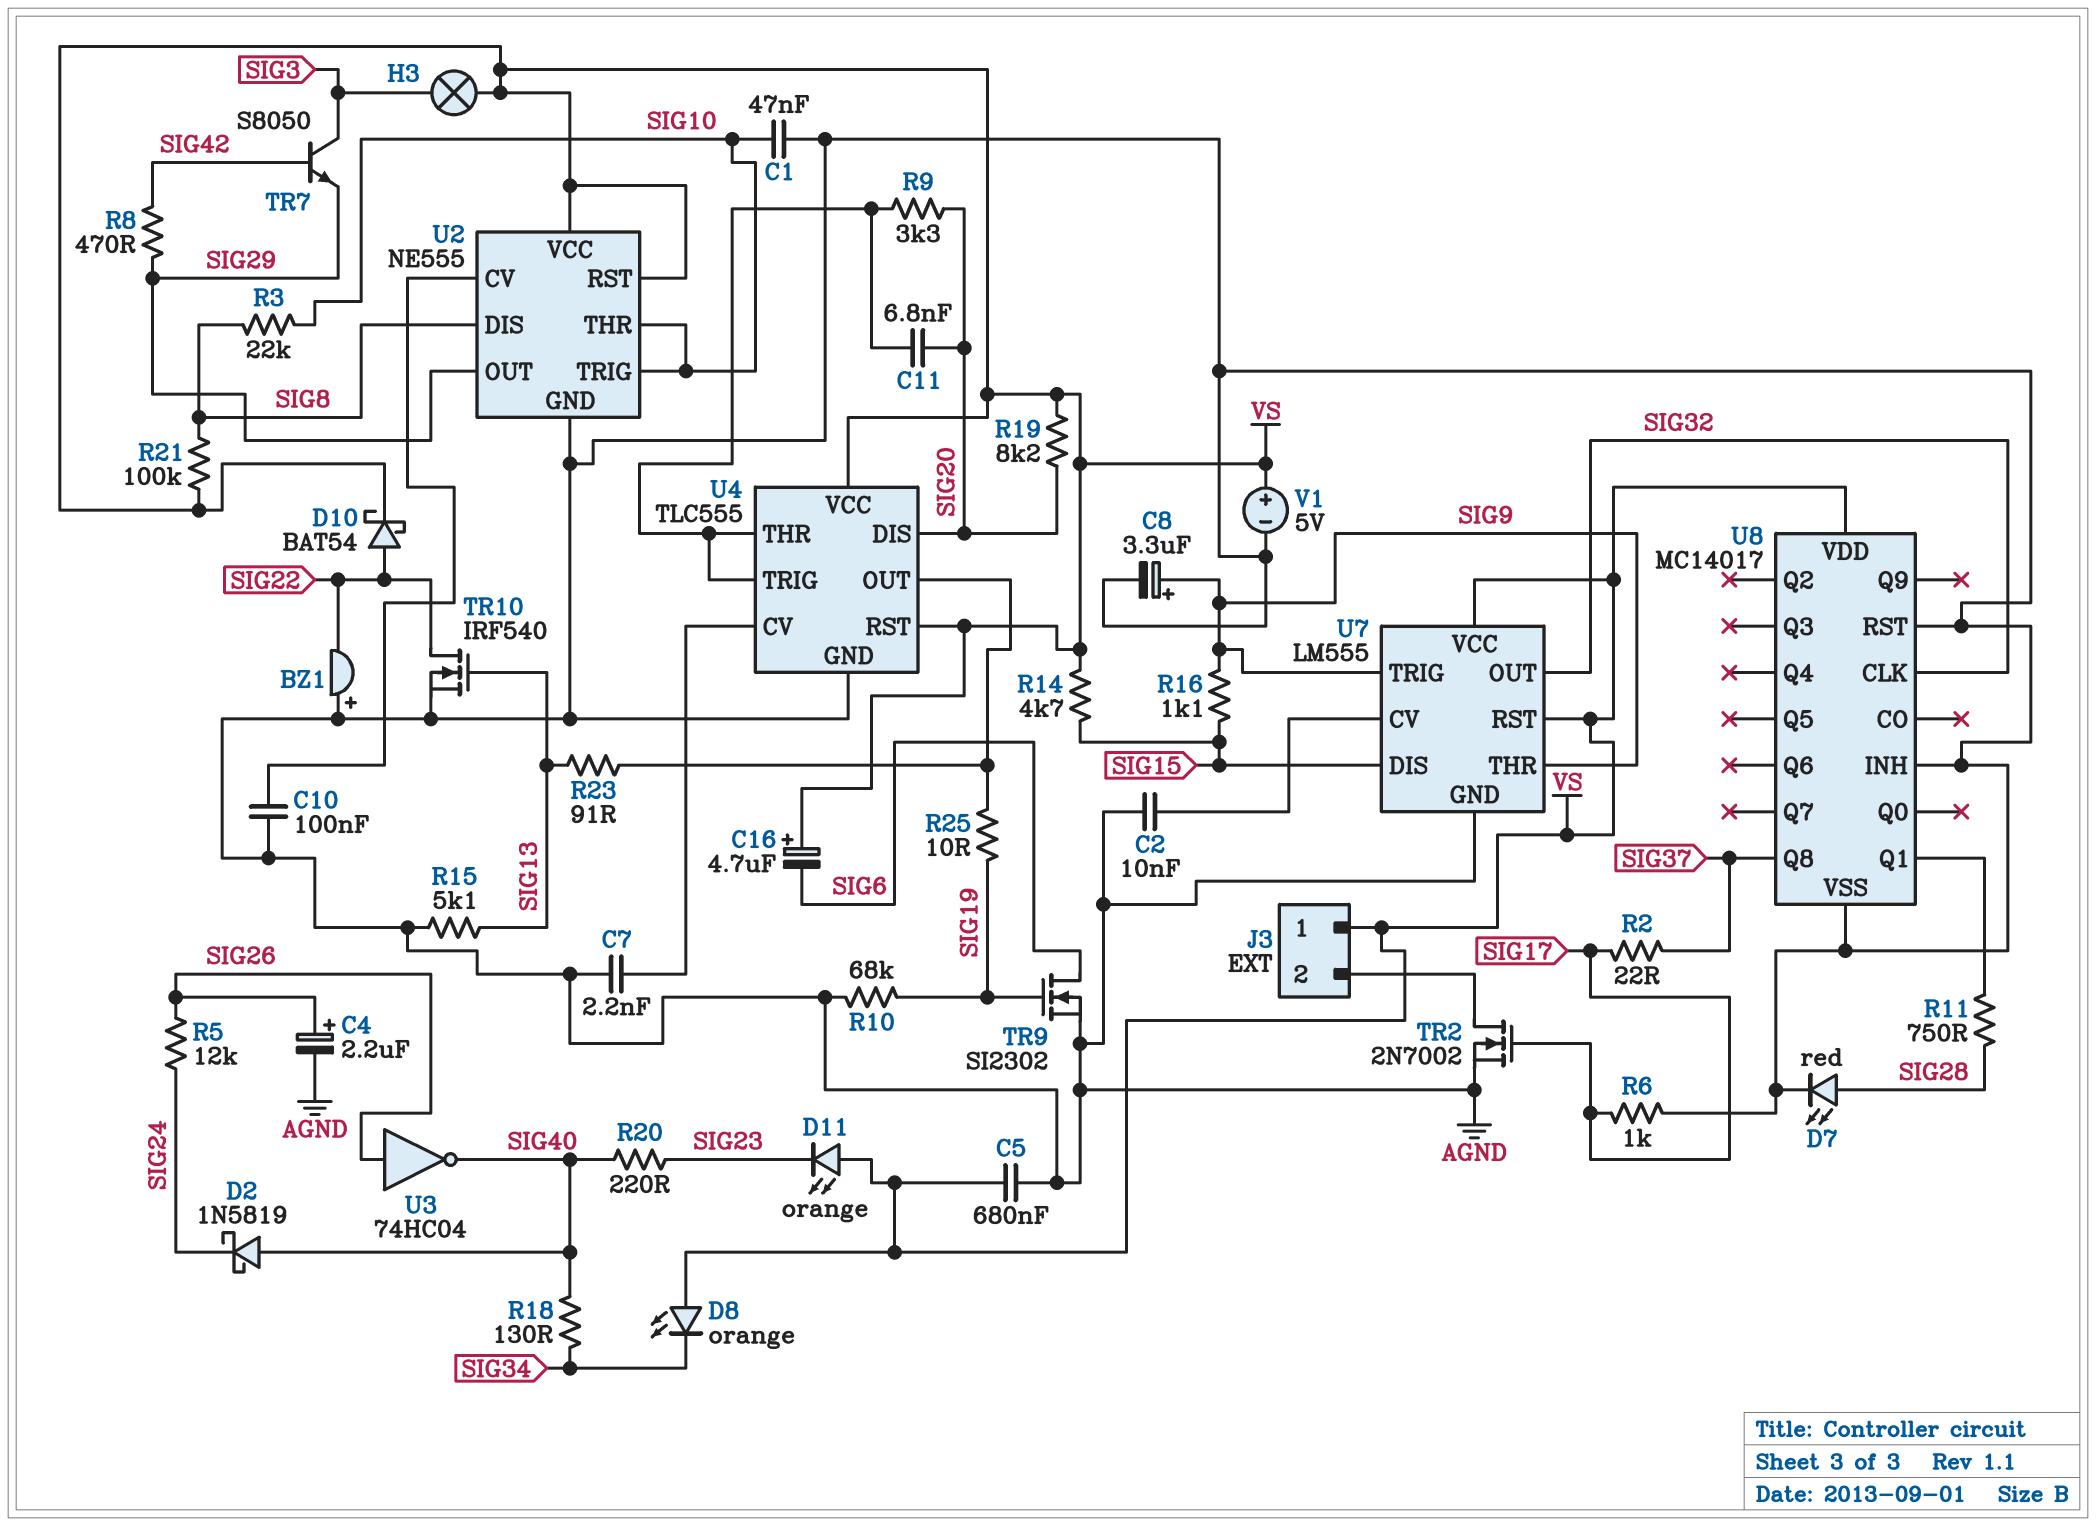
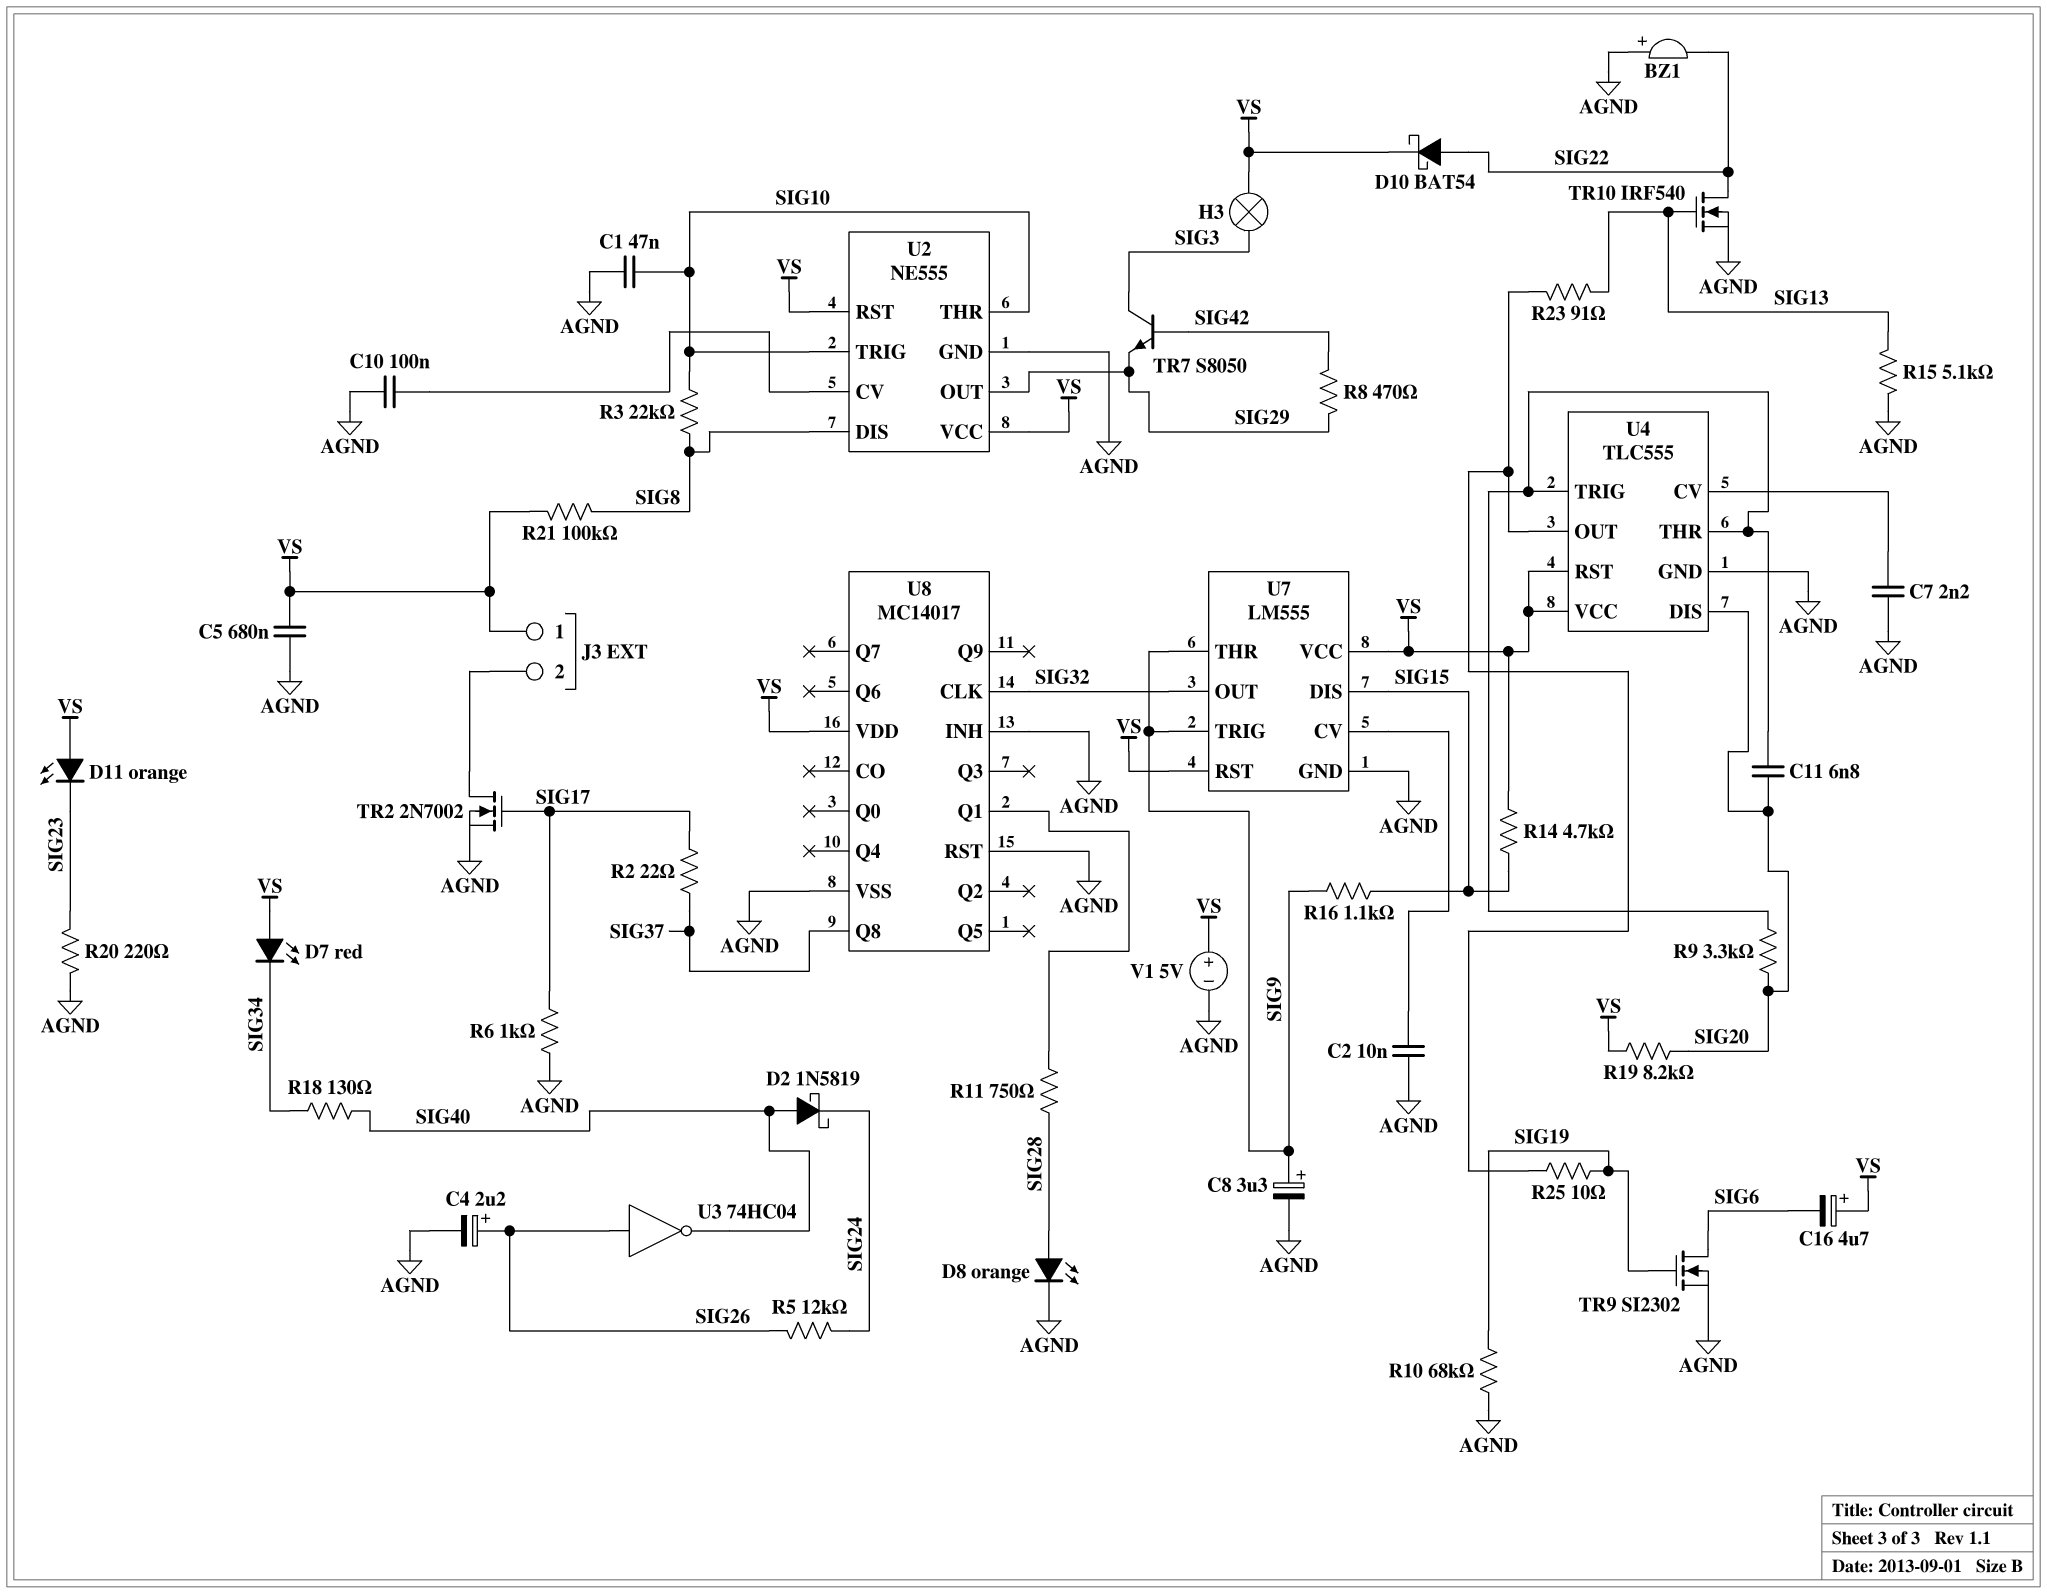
D7: LED red (A SIG28, K AGND) -> LED red (A VS, K SIG34)
D8: LED orange (A VS, K SIG34) -> LED orange (A SIG28, K AGND)
R20: 220 (SIG23, SIG40) -> 220 (AGND, SIG23)

